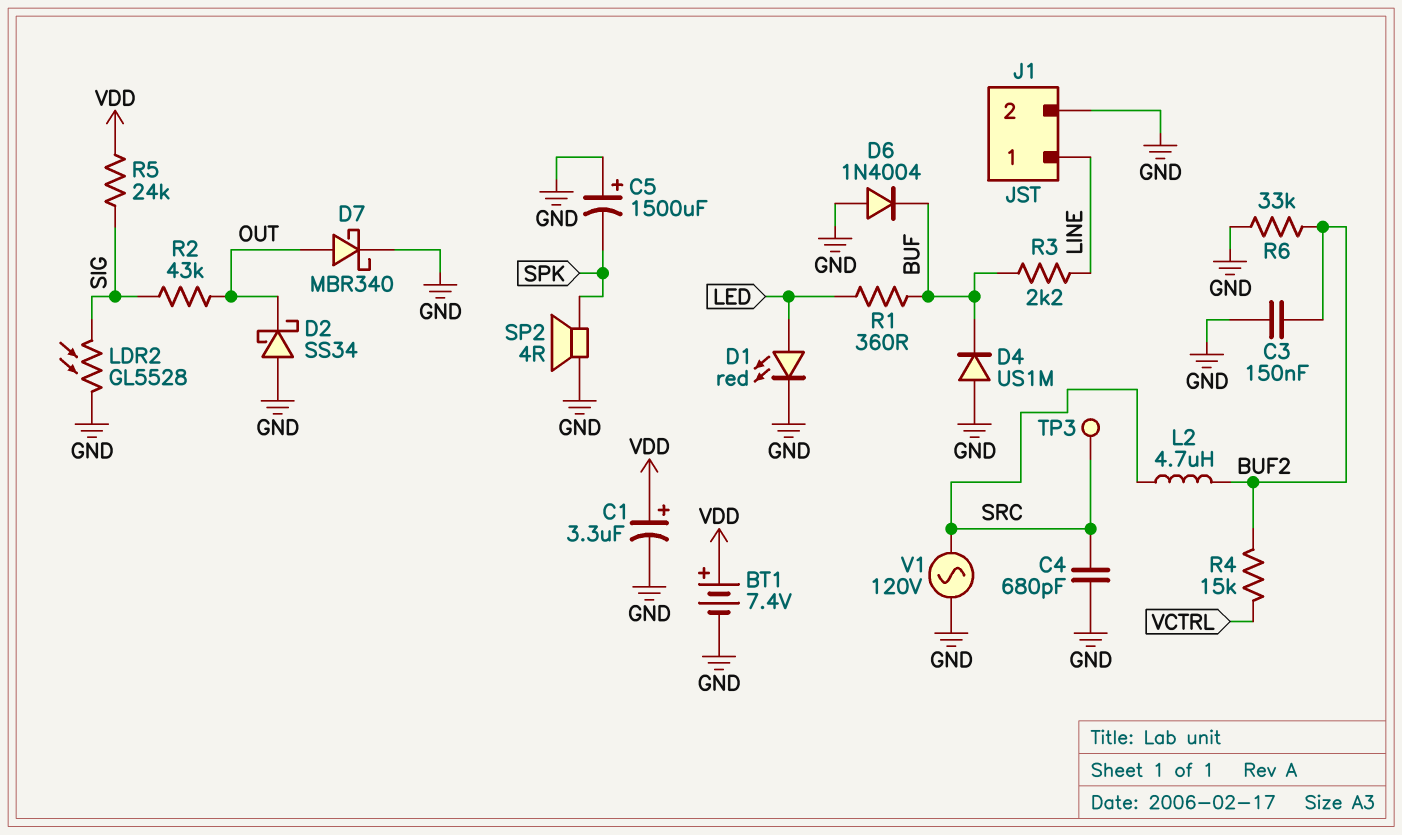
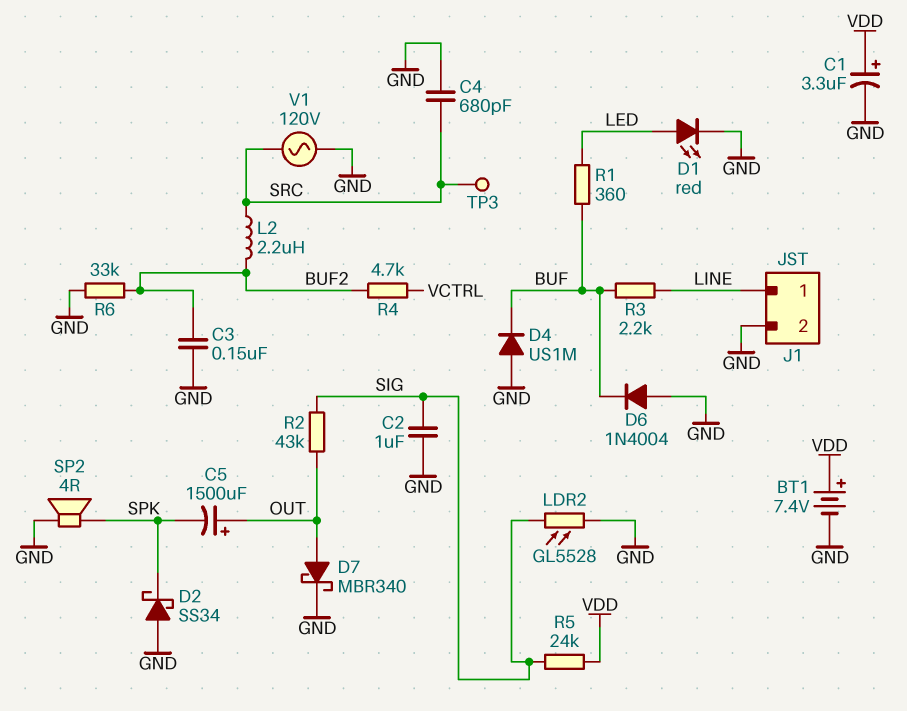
C2: none -> 1uF (GND, SIG)
C5: 1500uF (plus GND, minus SPK) -> 1500uF (plus OUT, minus SPK)
D2: schottky SS34 (A GND, K OUT) -> schottky SS34 (A GND, K SPK)
L2: 4.7uH (BUF2, SRC) -> 2.2uH (BUF2, SRC)
R4: 15k (BUF2, VCTRL) -> 4.7k (BUF2, VCTRL)

